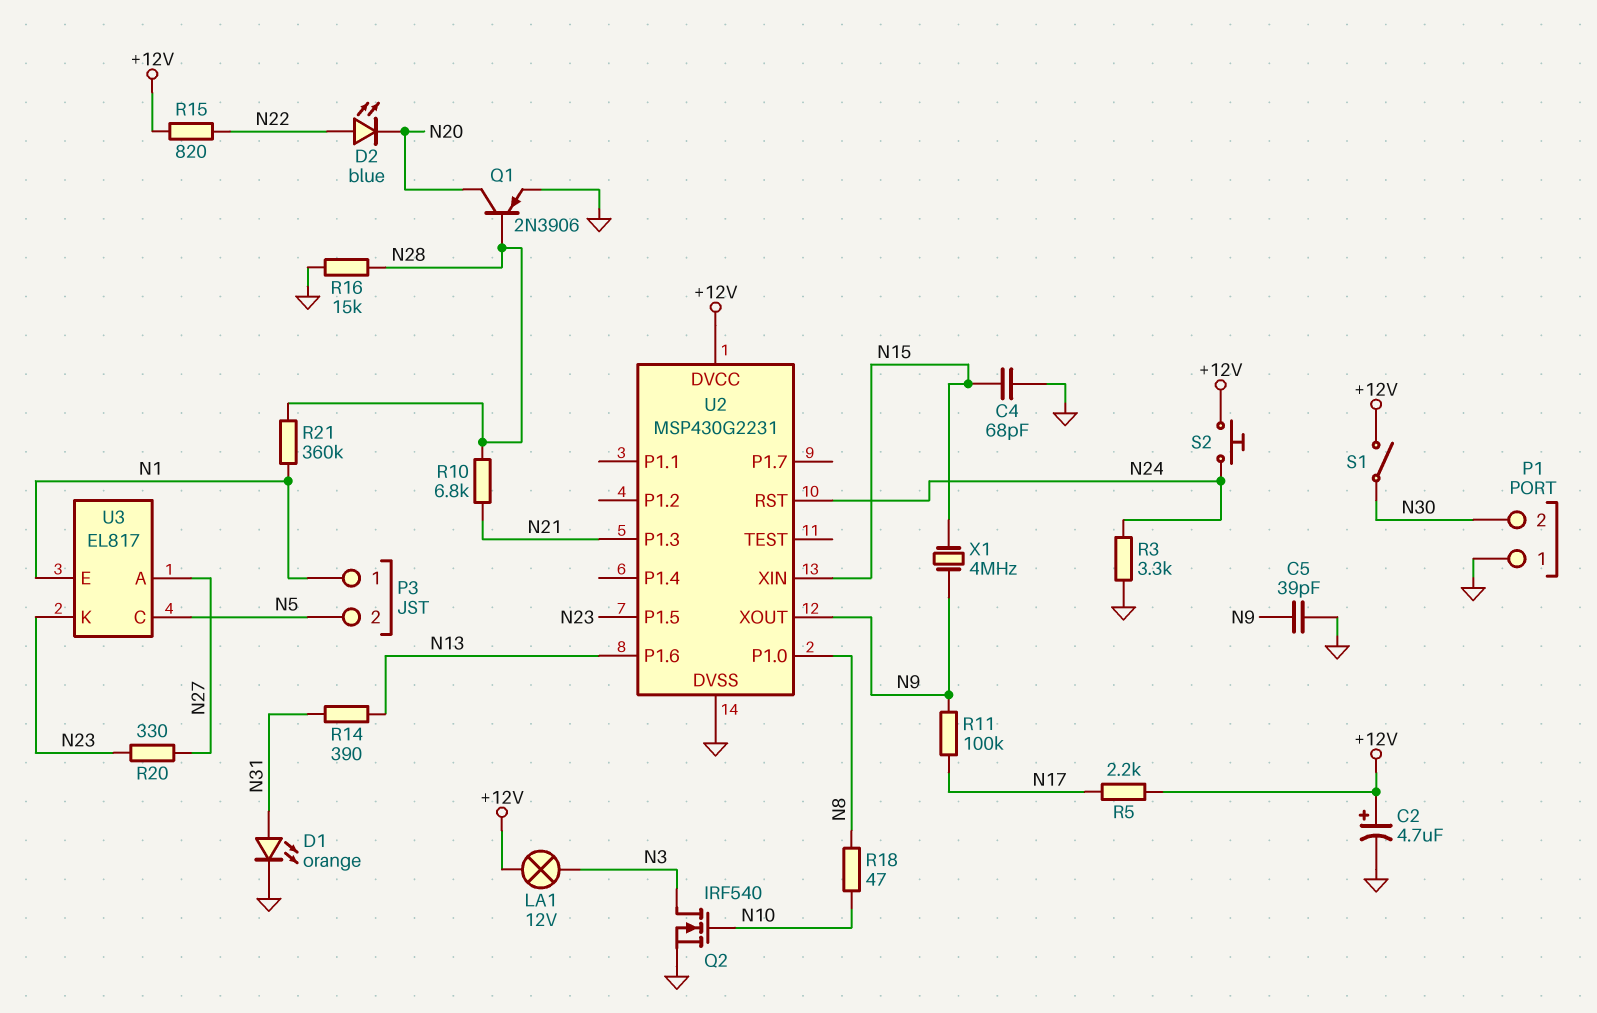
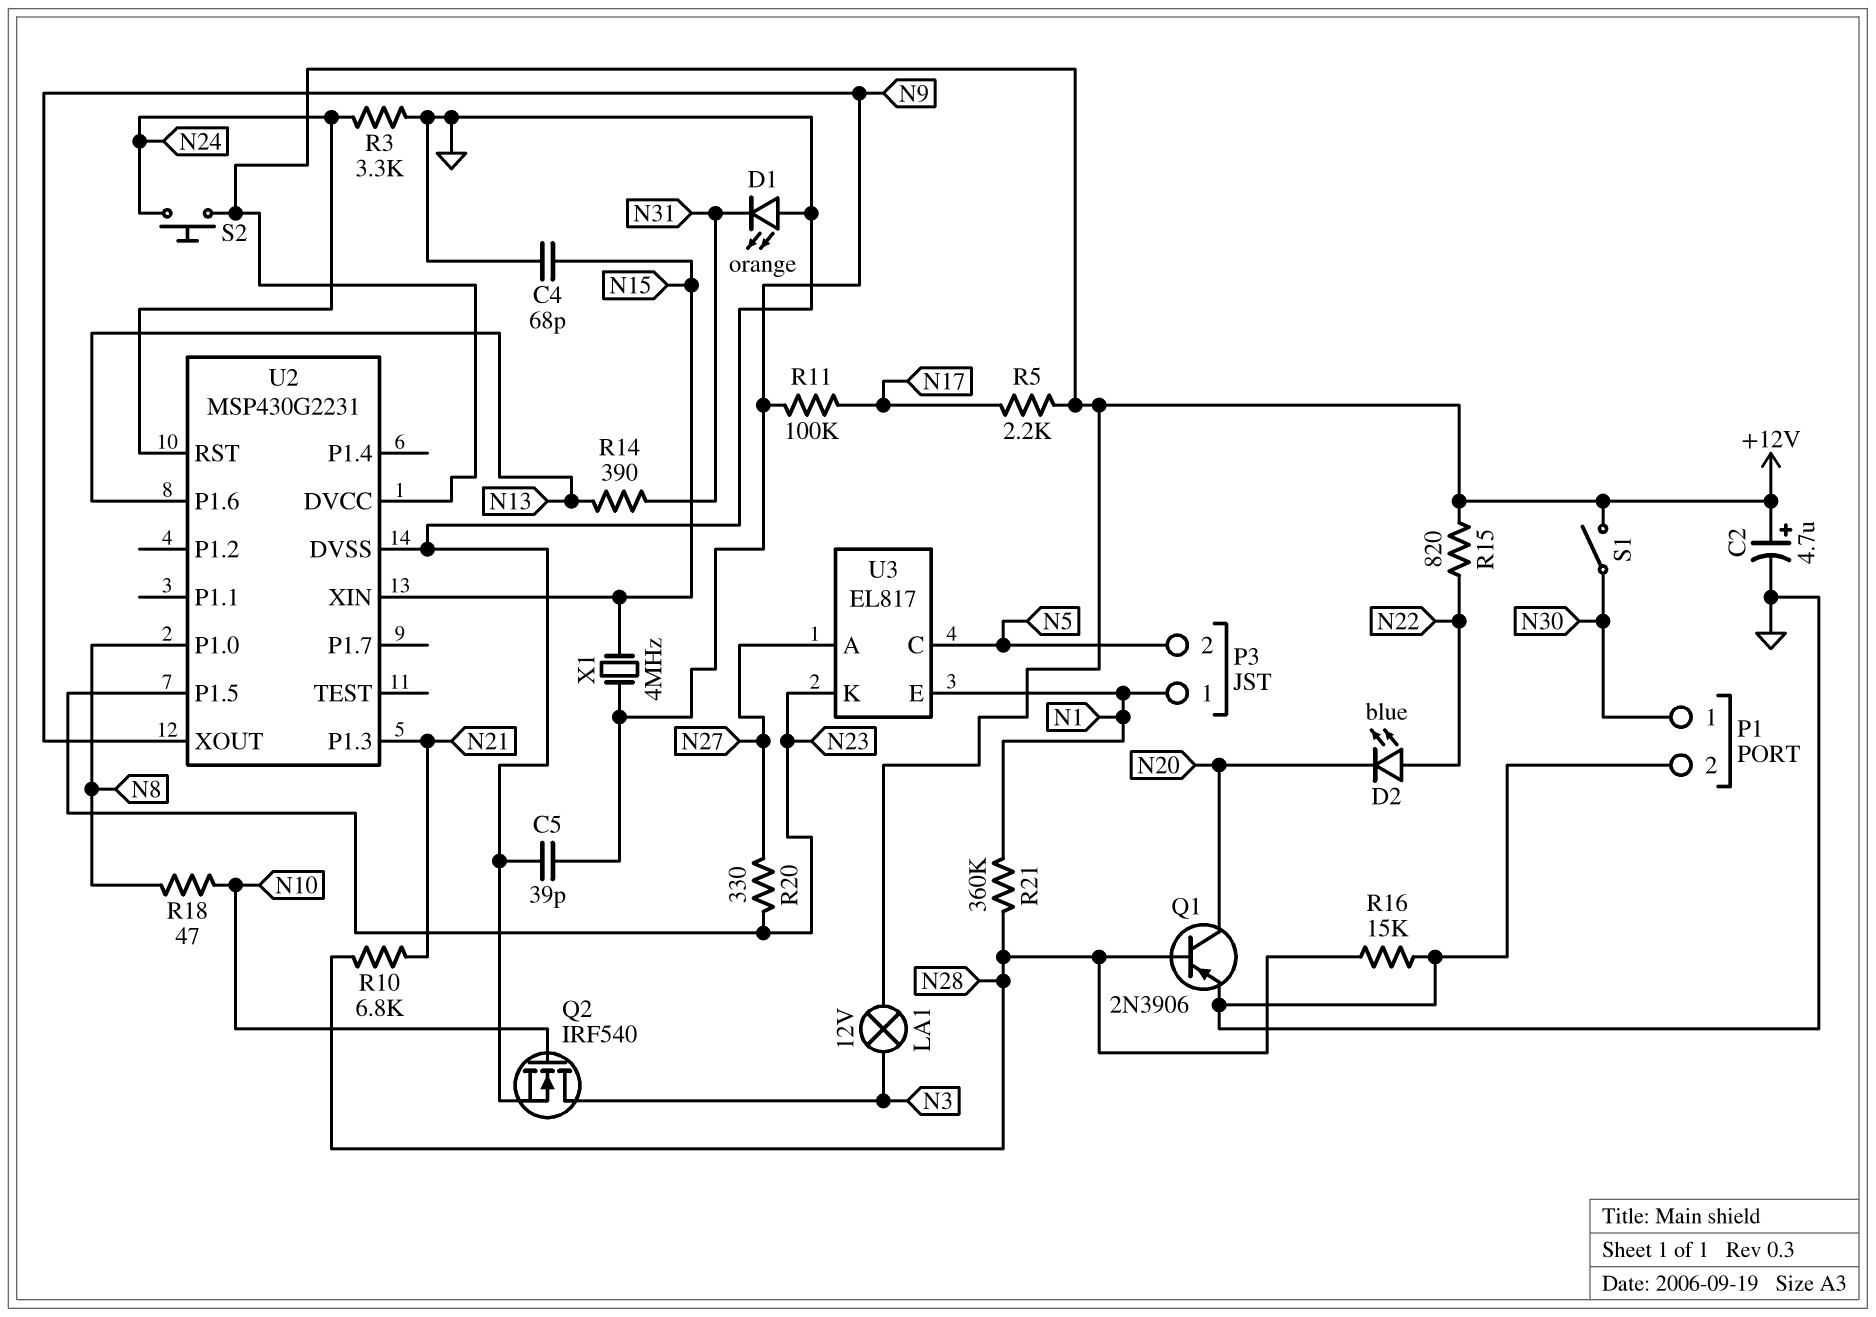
D1: LED orange (A N31, K GND) -> LED orange (A GND, K N31)
P1 pin 1: GND -> N30
P1 pin 2: N30 -> GND

